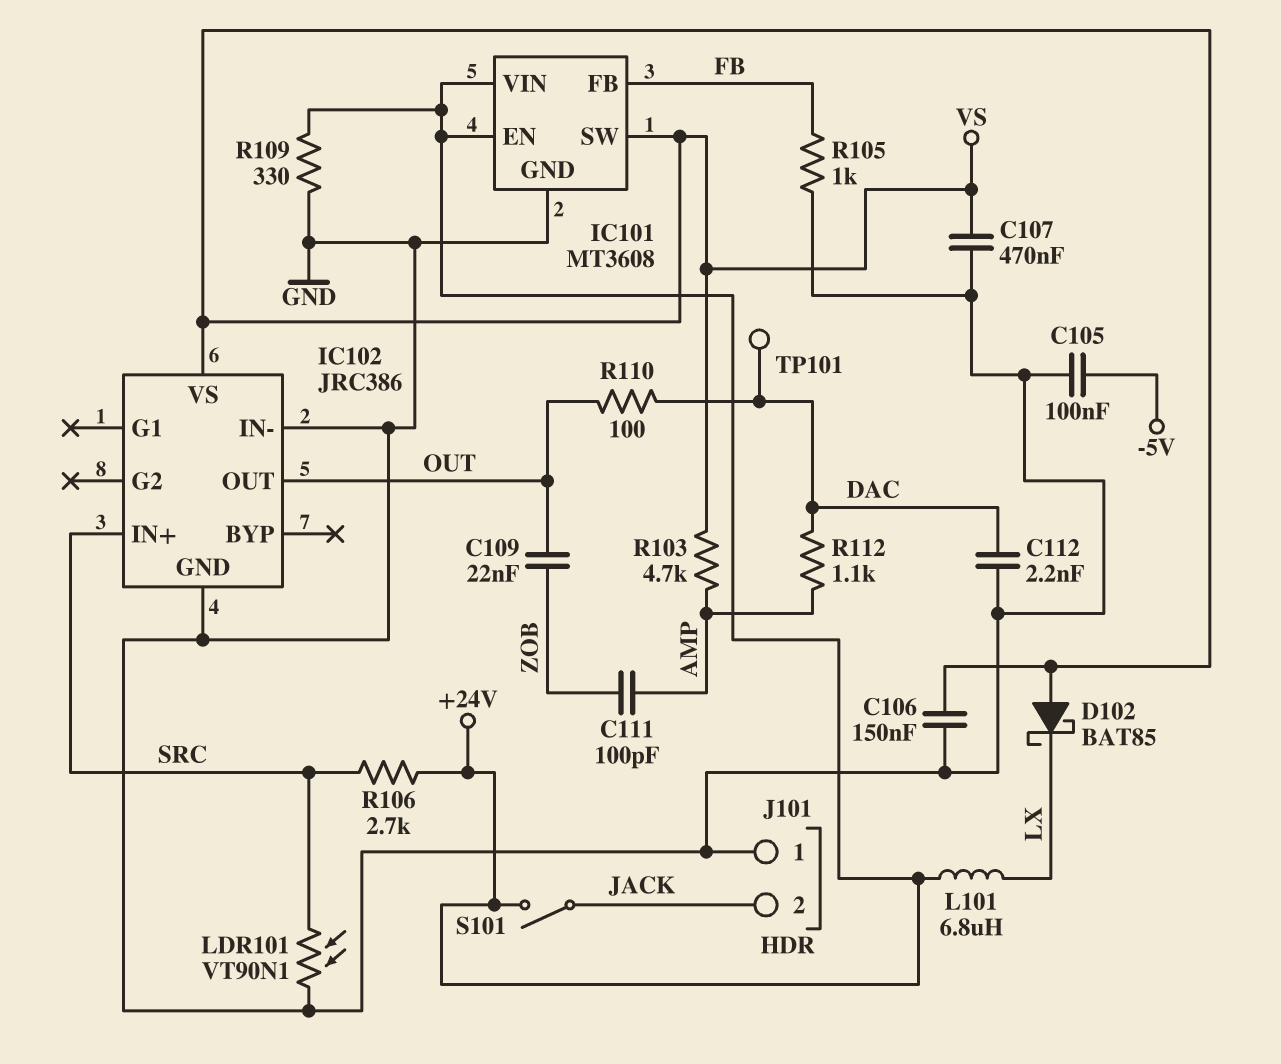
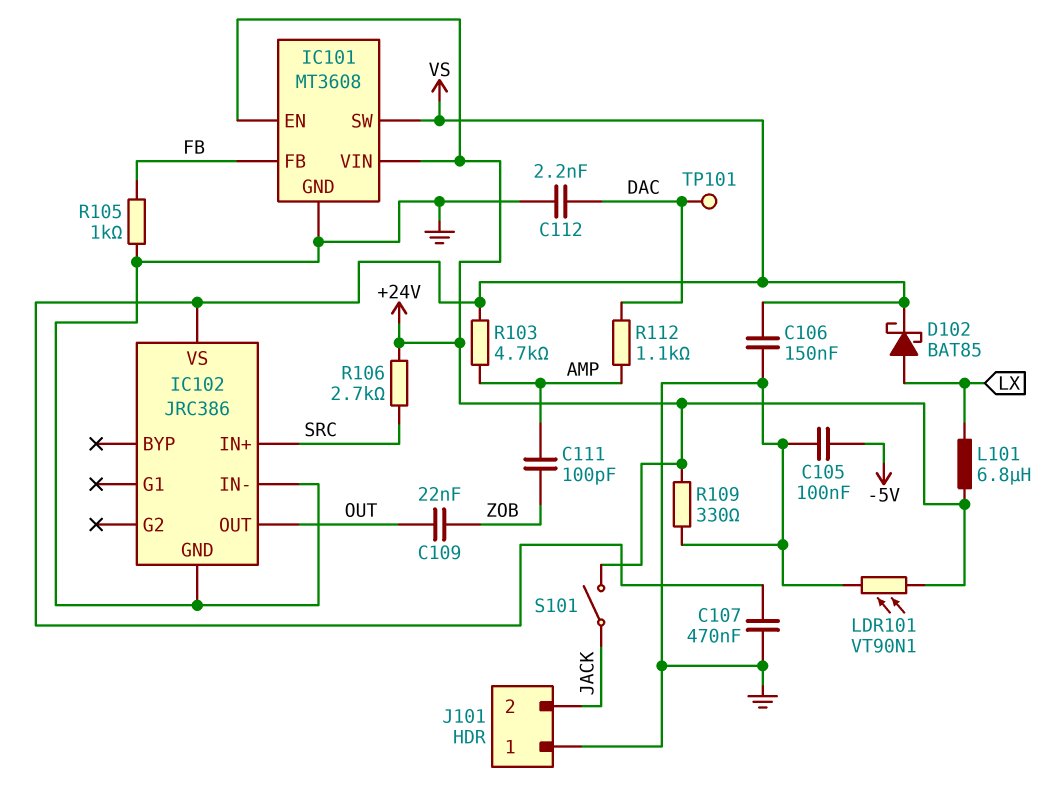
D102: schottky BAT85 (A VS, K LX) -> schottky BAT85 (A LX, K VS)
LDR101: VT90N1 (GND, SRC) -> VT90N1 (+24V, GND)
R110: 100 (DAC, OUT) -> none

